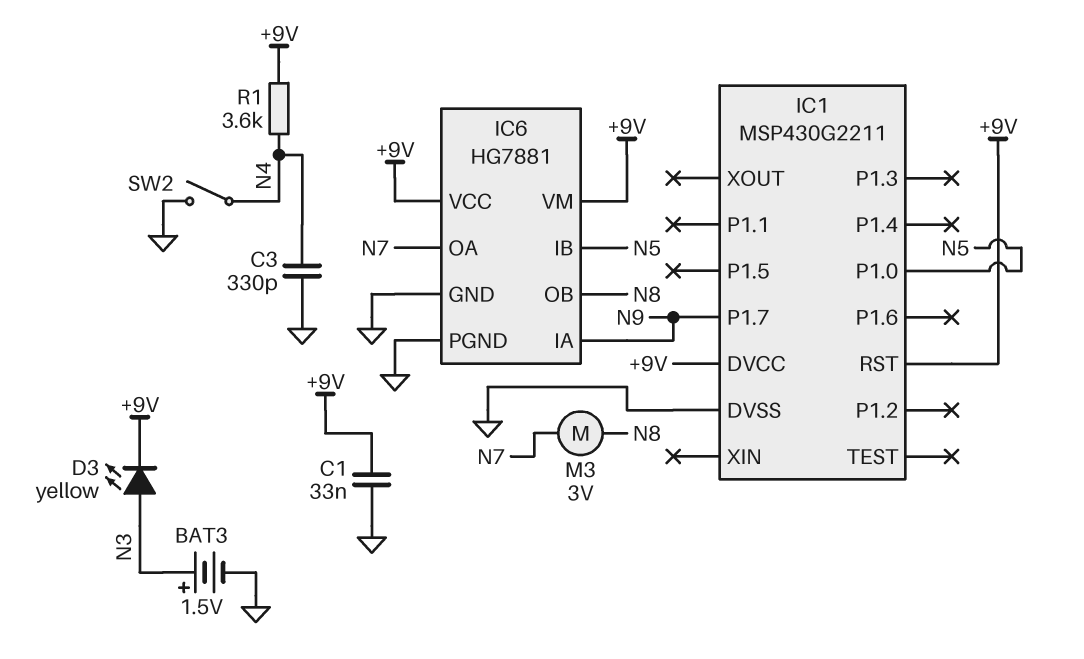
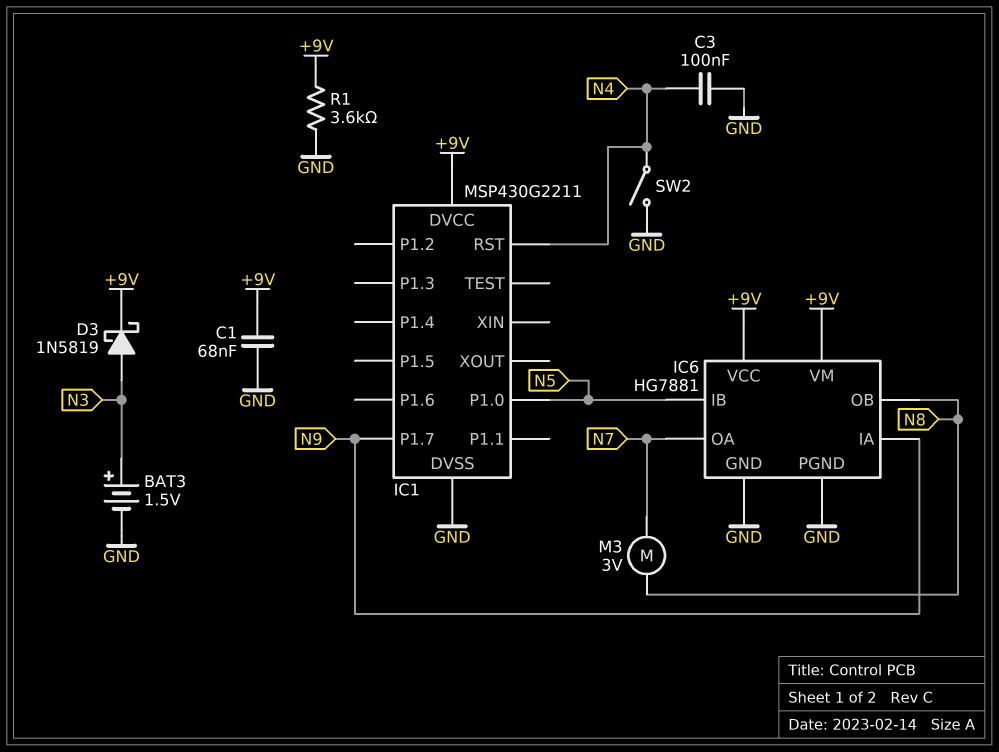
C1: 33nF (+9V, GND) -> 68nF (+9V, GND)
C3: 330pF (GND, N4) -> 100nF (GND, N4)
D3: LED yellow (A N3, K +9V) -> schottky 1N5819 (A N3, K +9V)
IC1 pin RST: +9V -> N4
R1: 3.6k (+9V, N4) -> 3.6k (+9V, GND)

